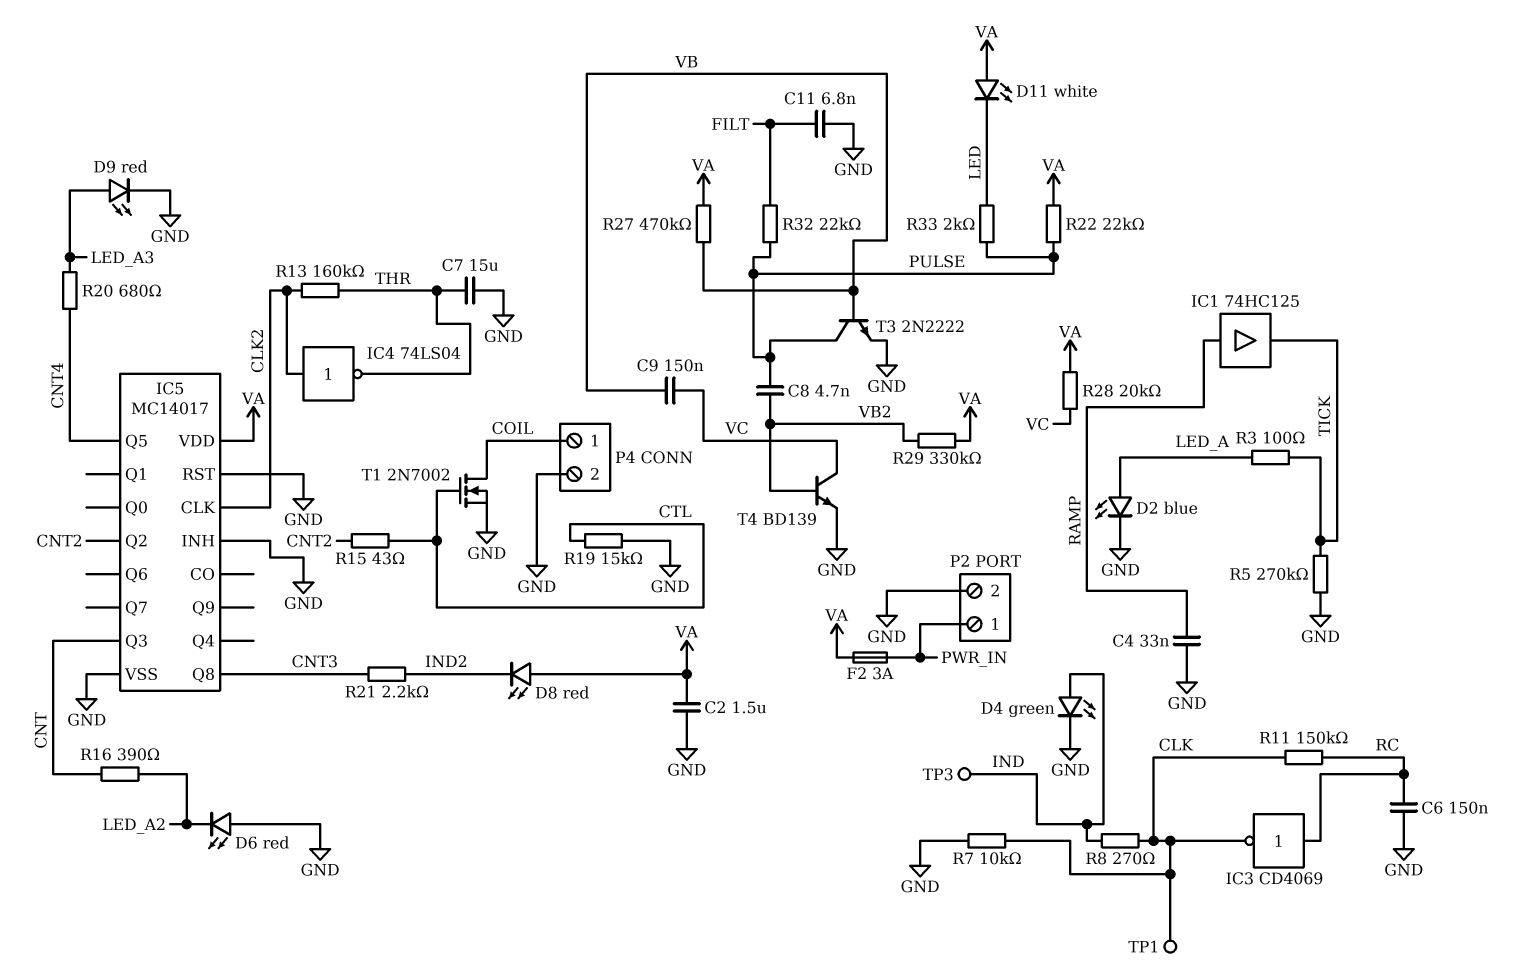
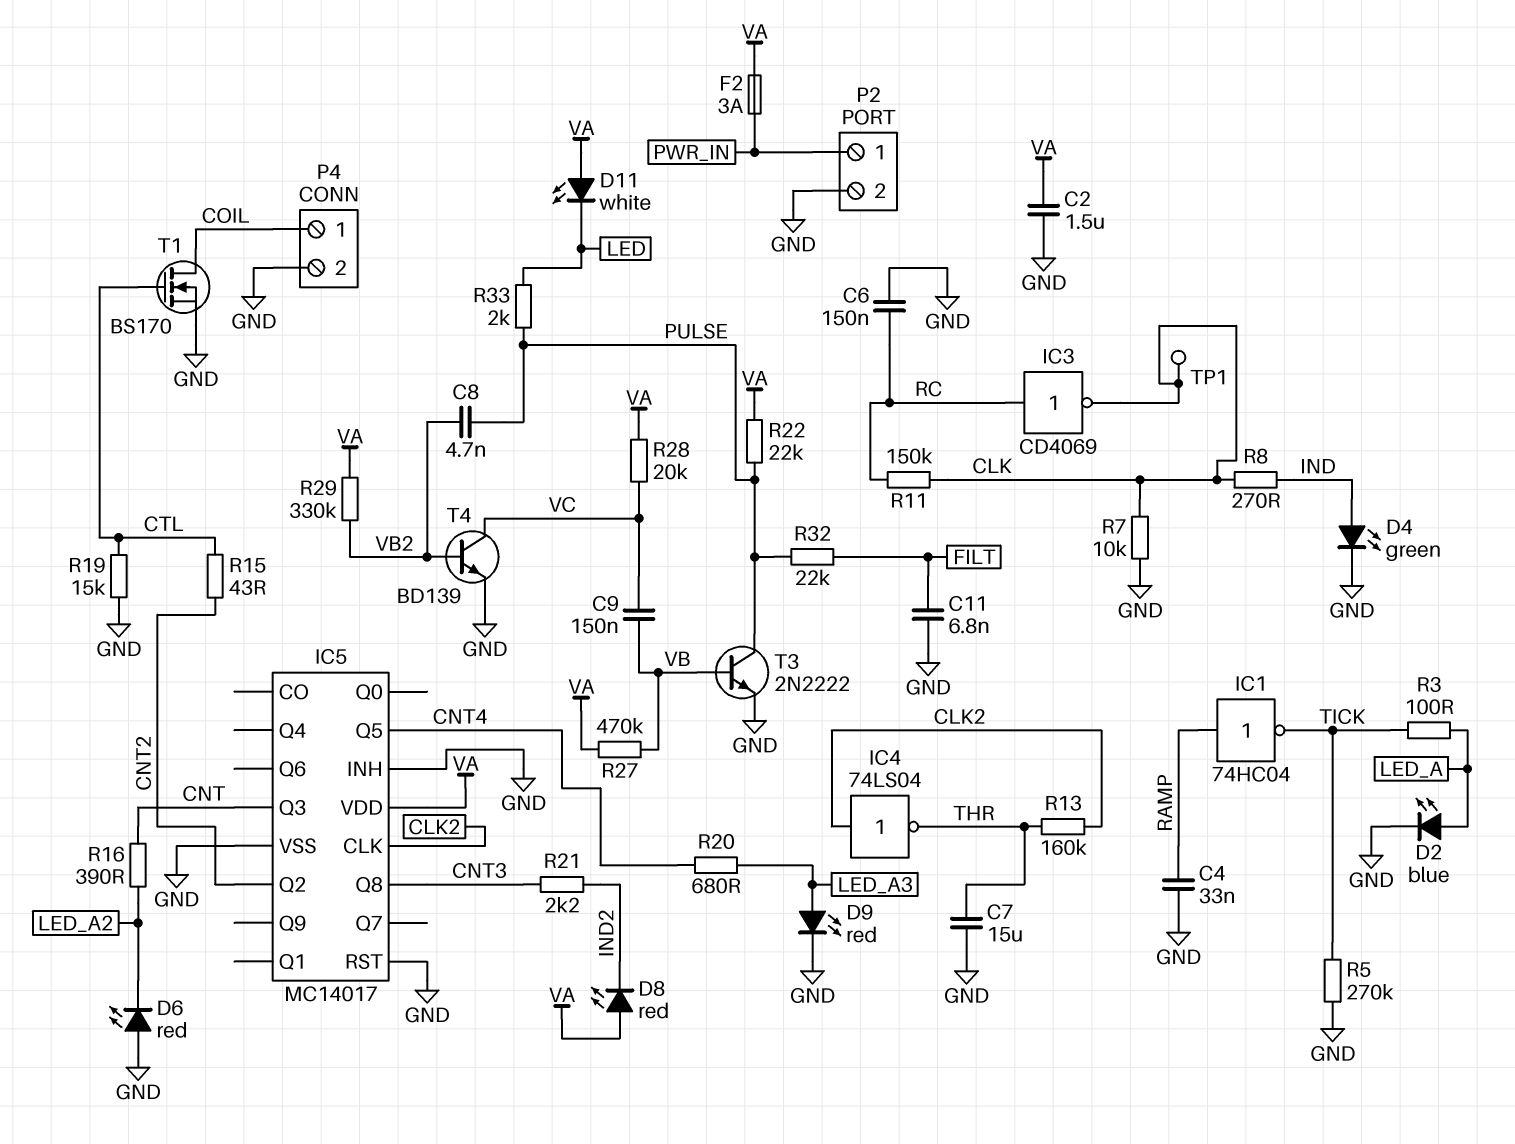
IC1: buffer 74HC125 (in RAMP, out TICK) -> NOT 74HC04 (in RAMP, out TICK)
T1: NMOS 2N7002 (G CTL, D COIL, S GND) -> NMOS BS170 (G CTL, D COIL, S GND)
TP3: test point (IND) -> none

